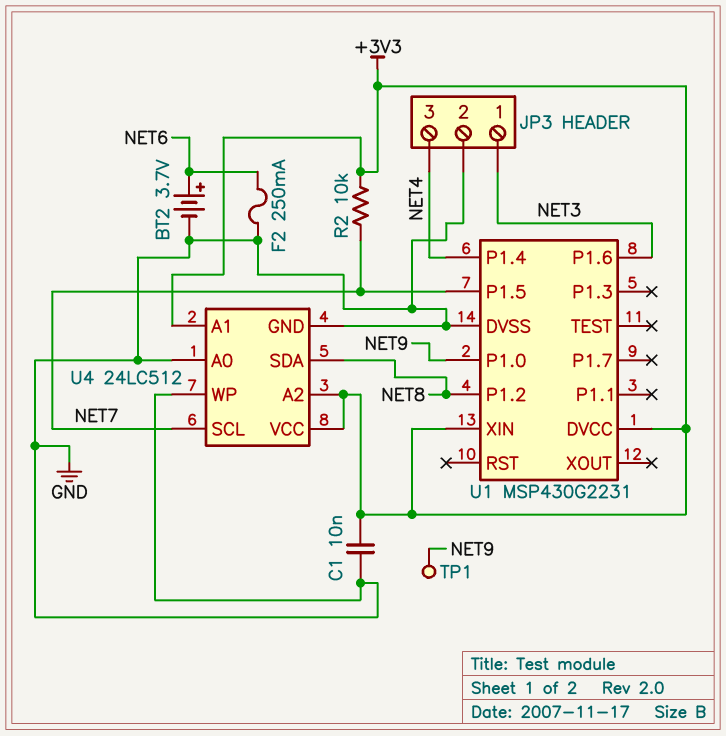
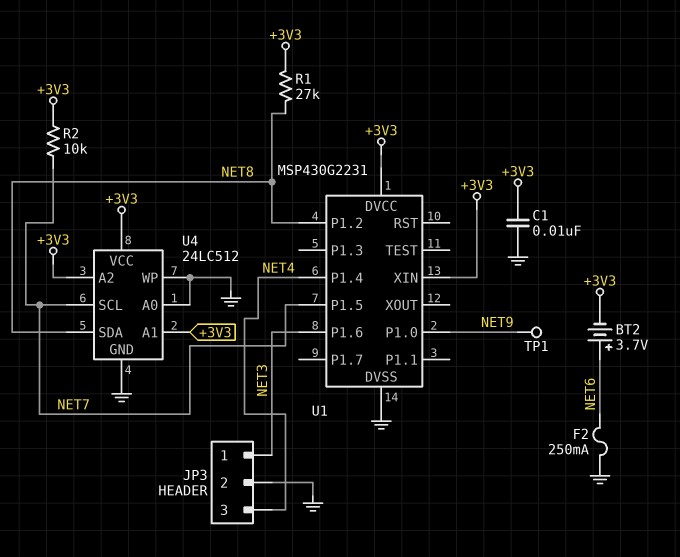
BT2: 3.7V (plus NET6, minus GND) -> 3.7V (plus NET6, minus +3V3)
R1: none -> 27k (+3V3, NET8)

